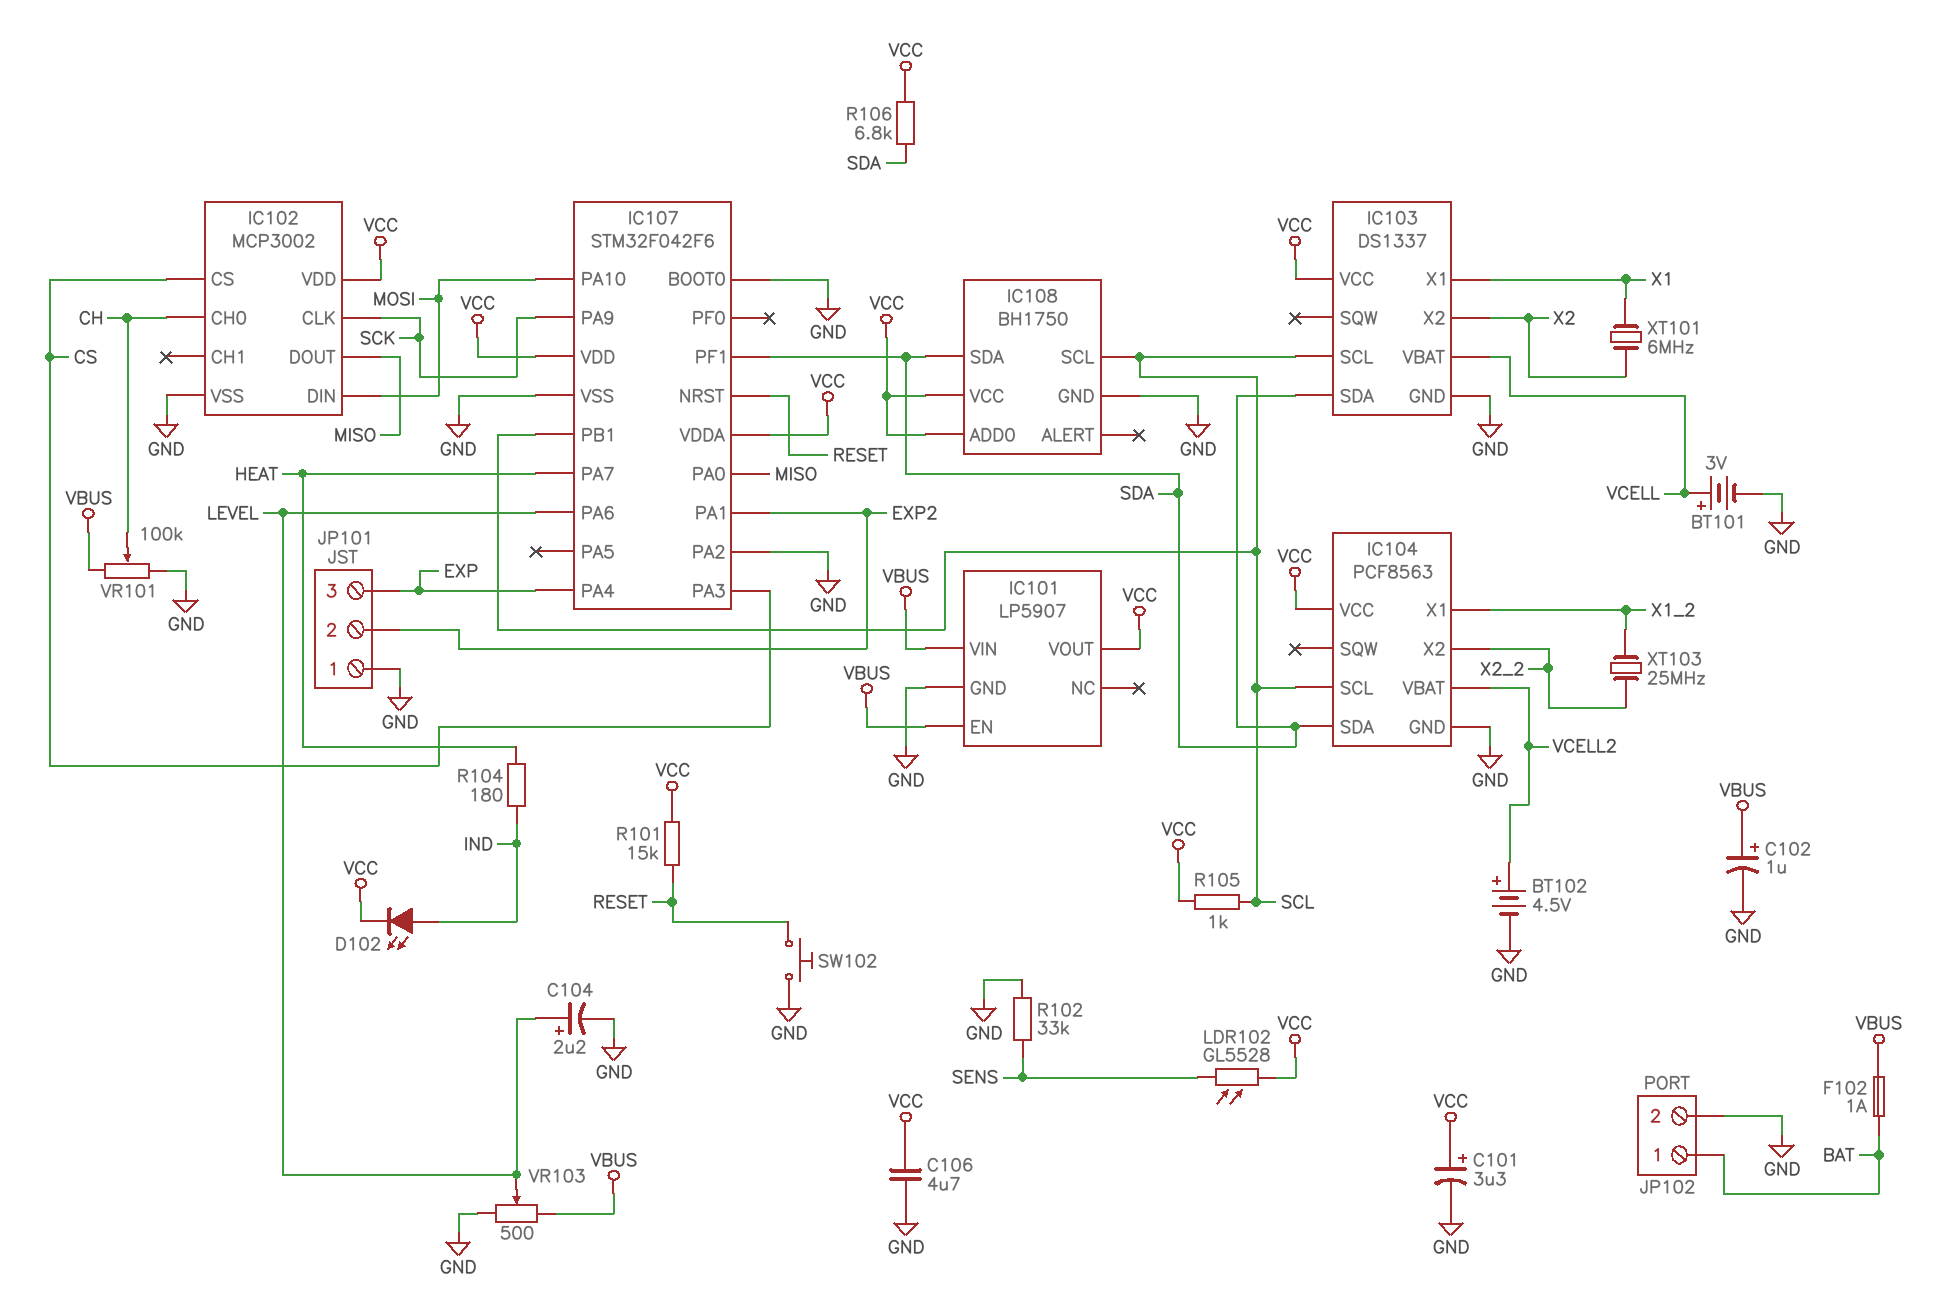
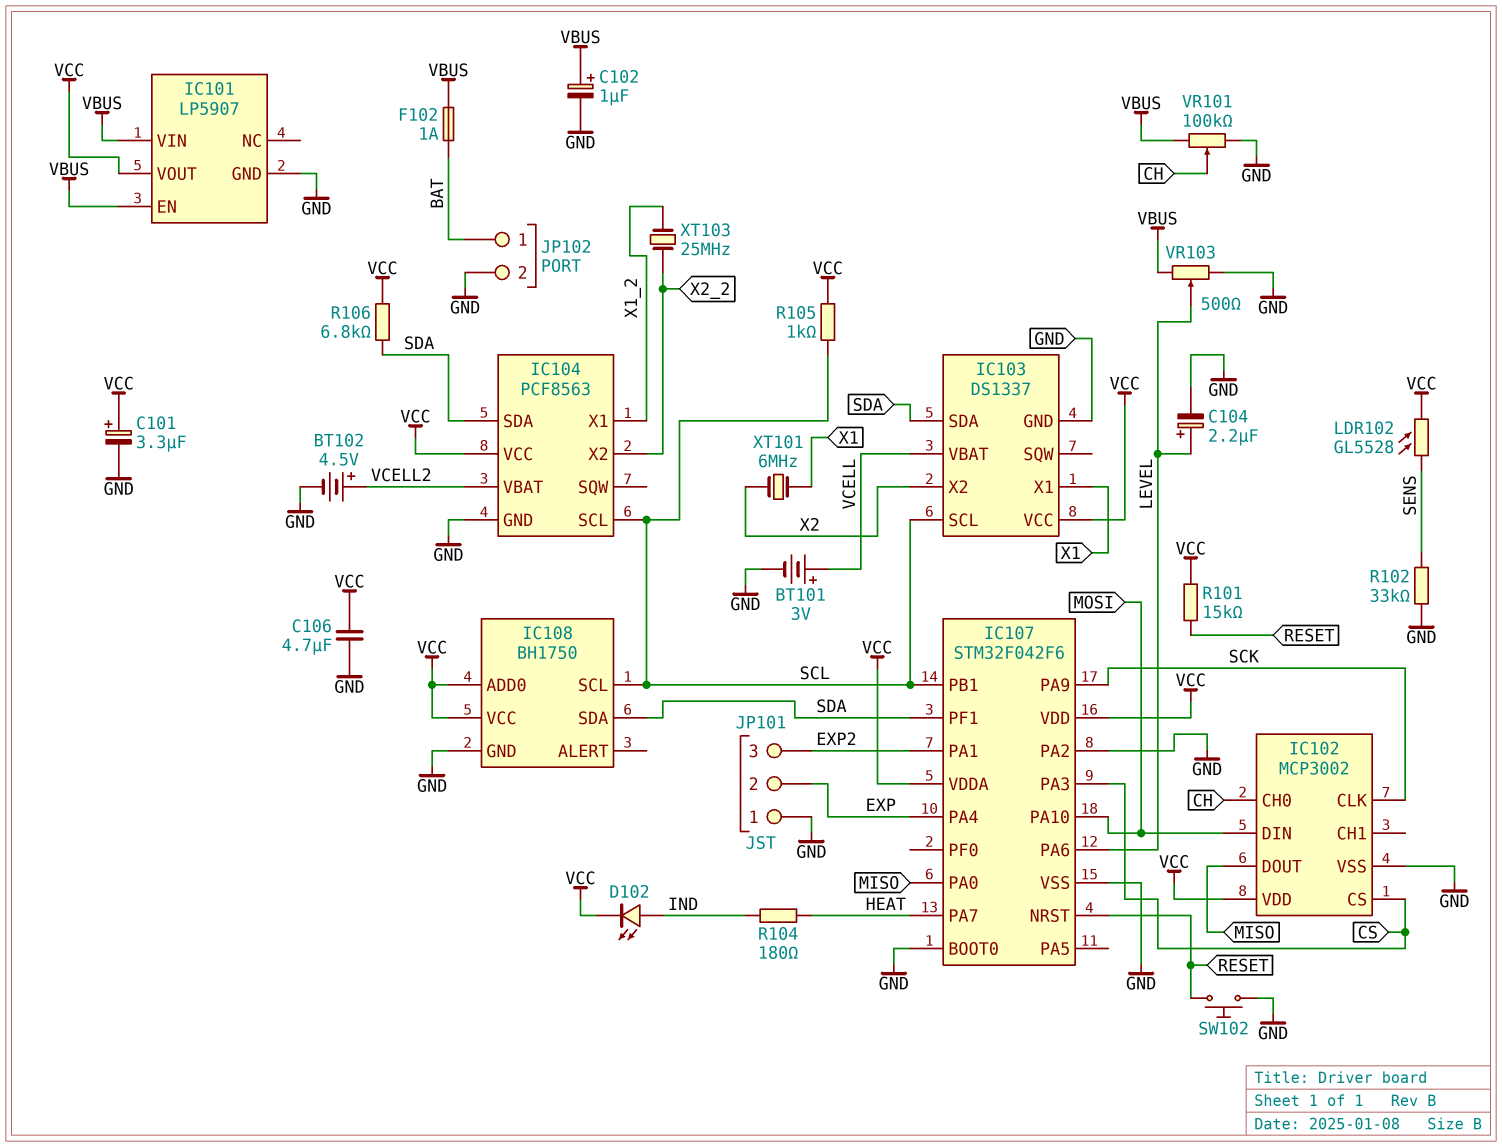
JP101 pin 2: EXP2 -> EXP
JP101 pin 3: EXP -> EXP2

